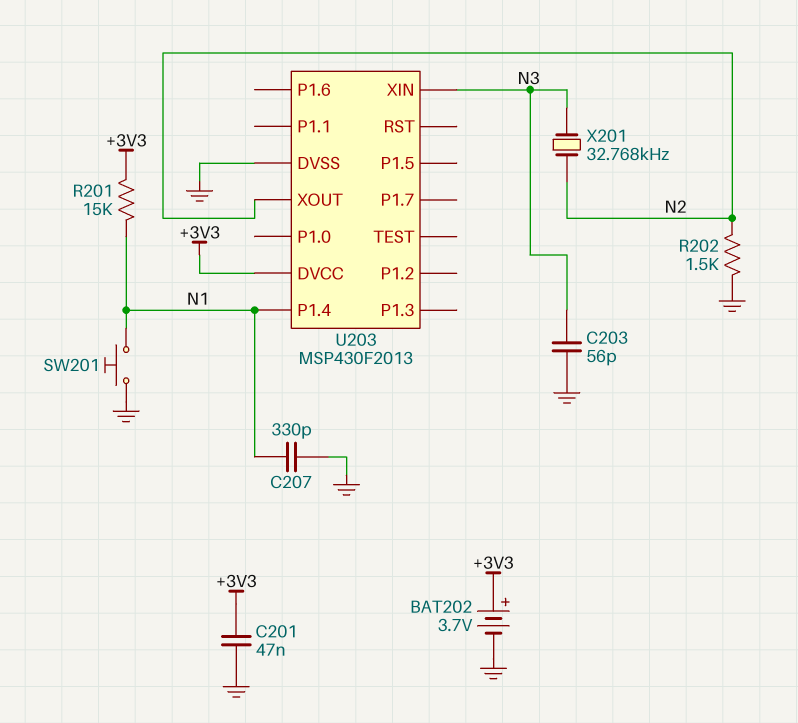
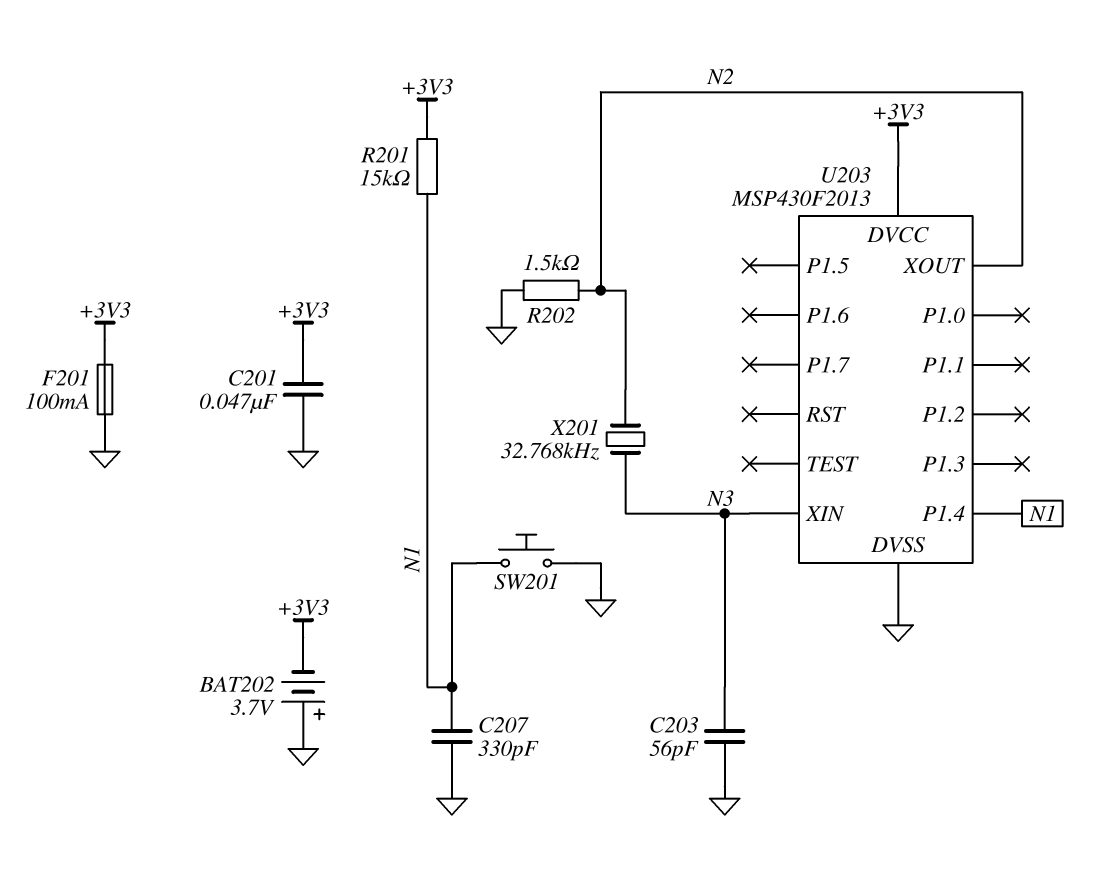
BAT202: 3.7V (plus +3V3, minus GND) -> 3.7V (plus GND, minus +3V3)
F201: none -> 100mA (+3V3, GND)

